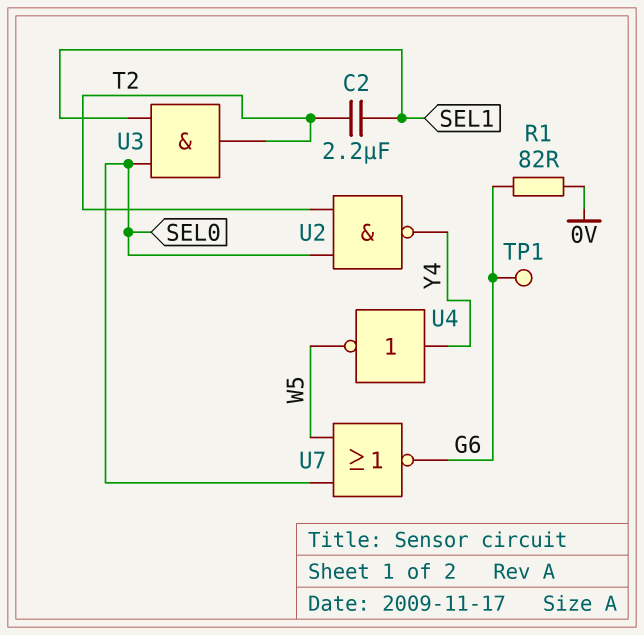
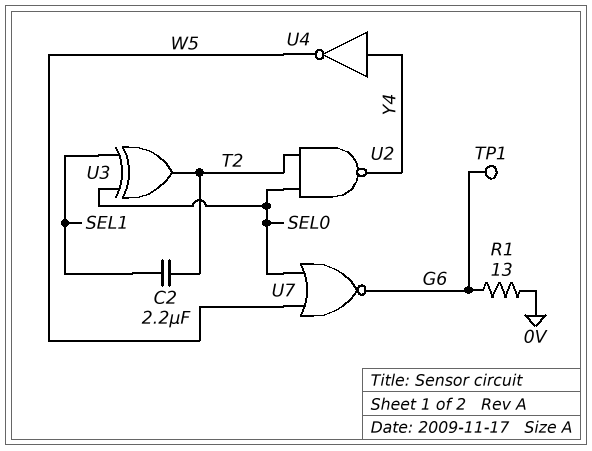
R1: 82 (0V, G6) -> 13 (0V, G6)
U3: AND (in SEL0, in SEL1, out T2) -> XOR (in SEL0, in SEL1, out T2)

